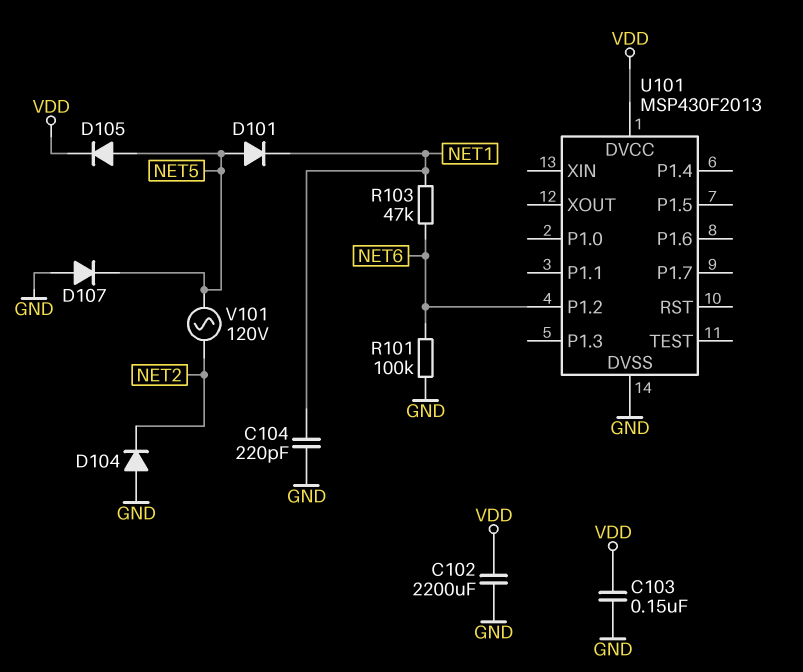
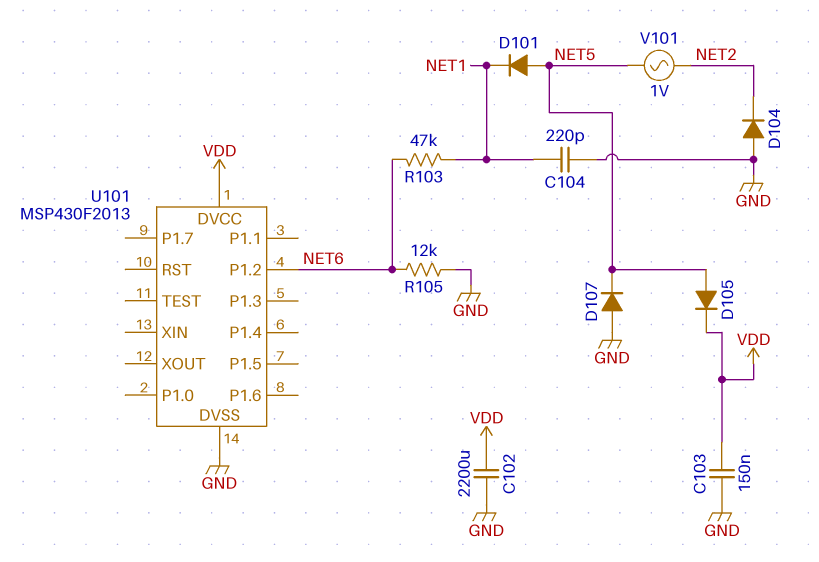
R101: 100k (GND, NET6) -> none
R105: none -> 12k (GND, NET6)
V101: AC 120V (NET2, NET5) -> AC 1V (NET2, NET5)

